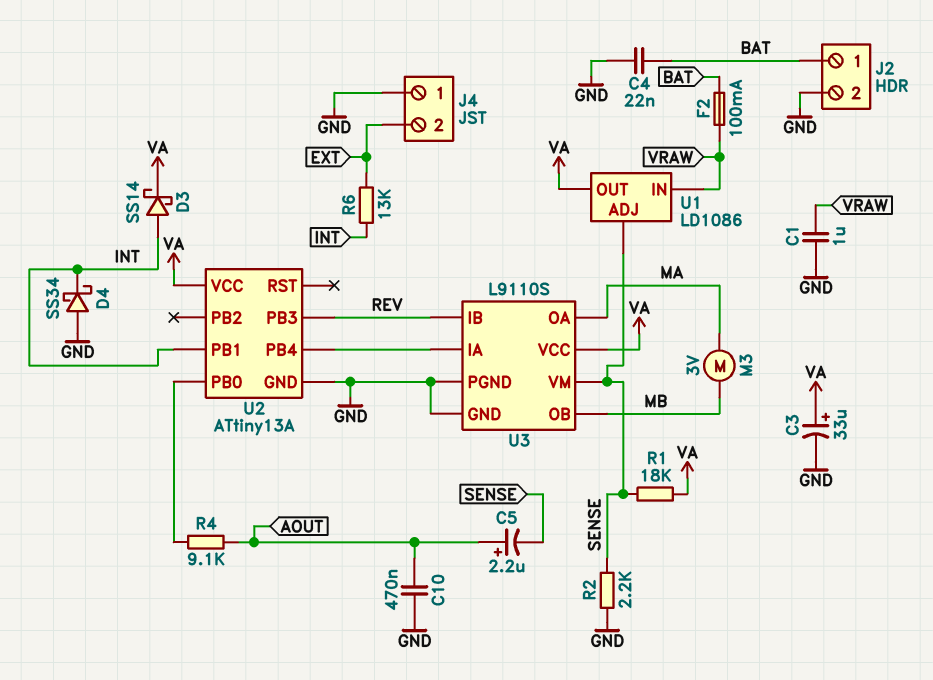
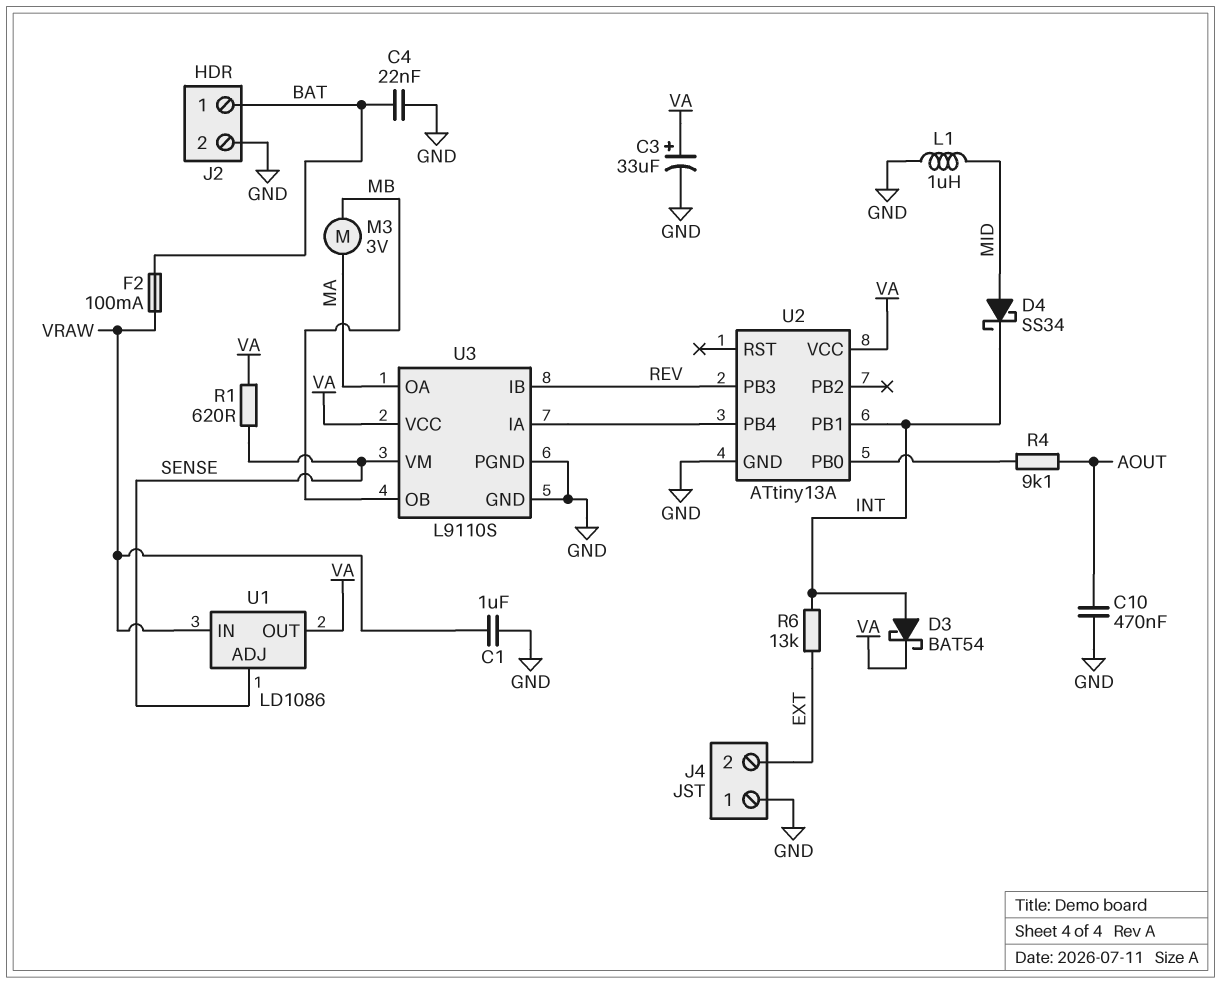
C5: 2.2uF (plus AOUT, minus SENSE) -> none
D3: schottky SS14 (A INT, K VA) -> schottky BAT54 (A INT, K VA)
D4: schottky SS34 (A GND, K INT) -> schottky SS34 (A MID, K INT)
L1: none -> 1uH (GND, MID)
R1: 18k (SENSE, VA) -> 620 (SENSE, VA)
R2: 2.2k (GND, SENSE) -> none

